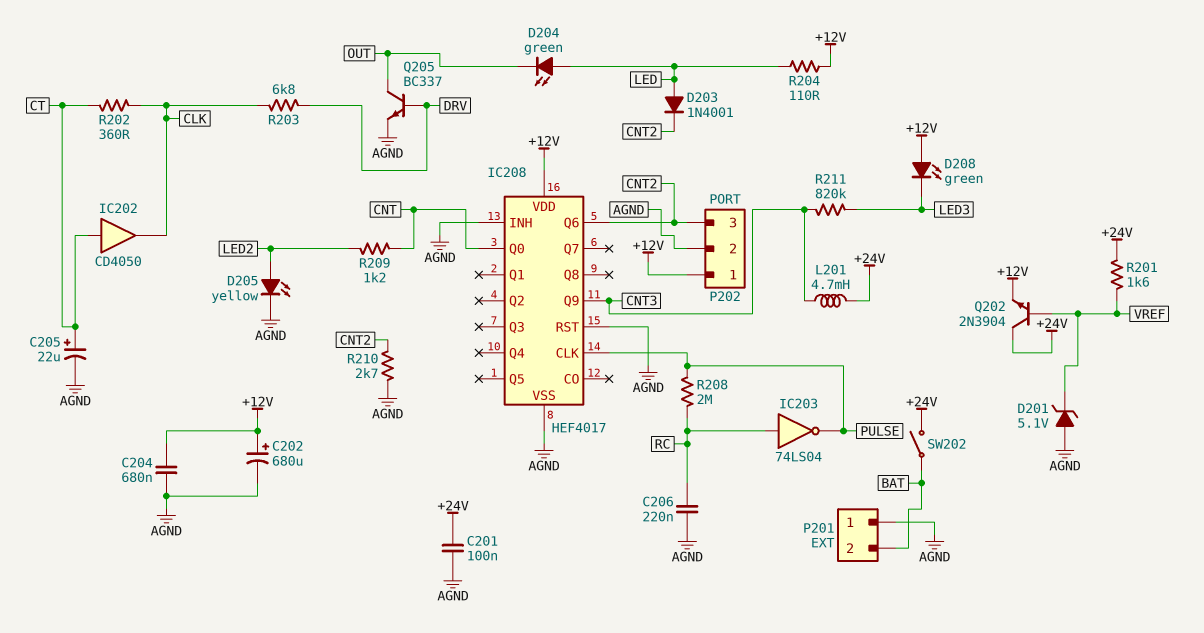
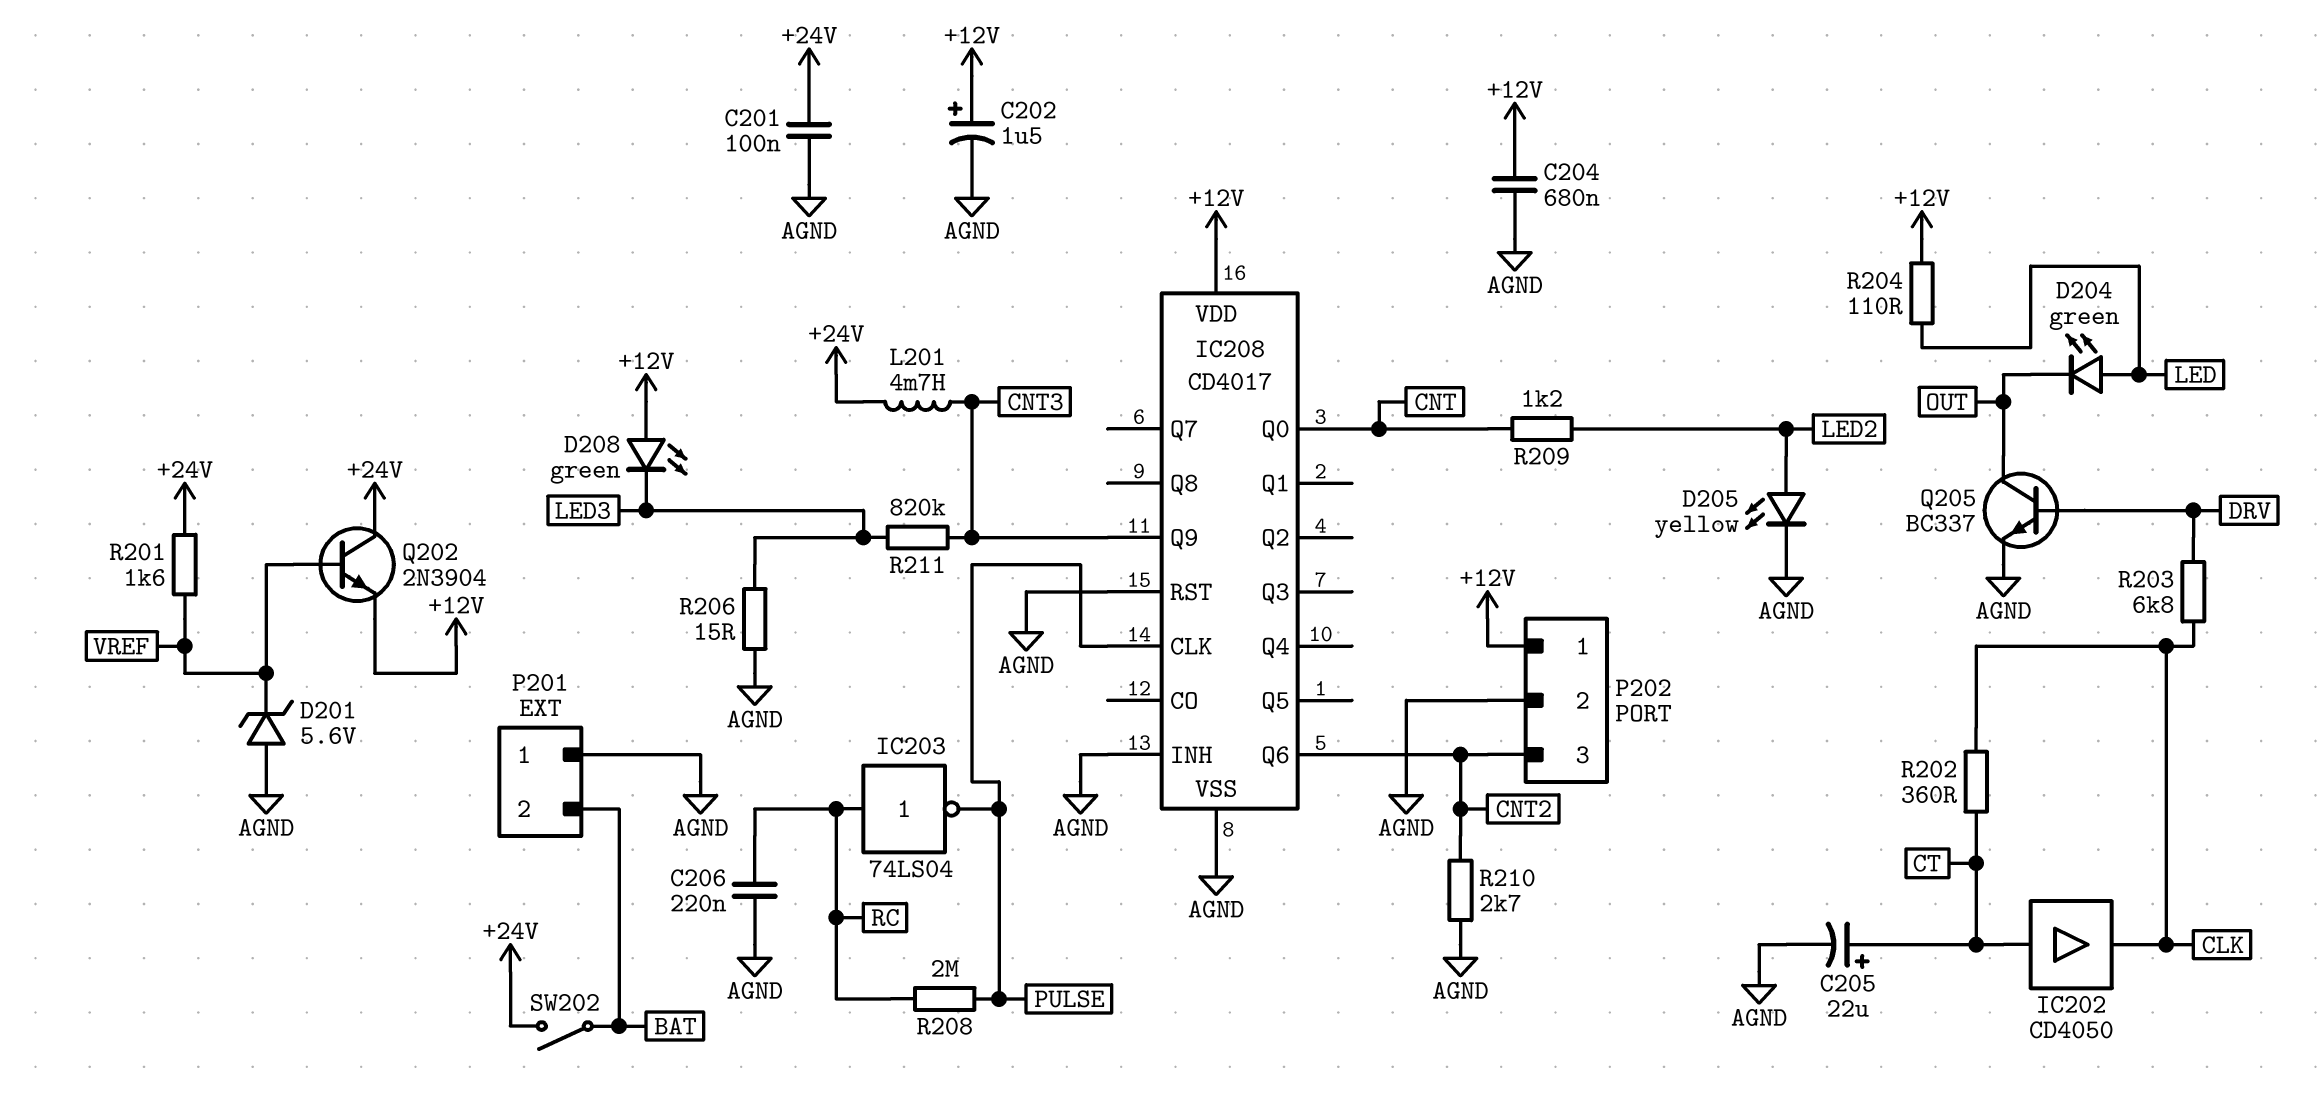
C202: 680uF (plus +12V, minus AGND) -> 1.5uF (plus +12V, minus AGND)
D201: zener 5.1V (A AGND, K VREF) -> zener 5.6V (A AGND, K VREF)
D203: diode 1N4001 (A LED, K CNT2) -> none
IC208: HEF4017 -> CD4017
R206: none -> 15 (AGND, LED3)

